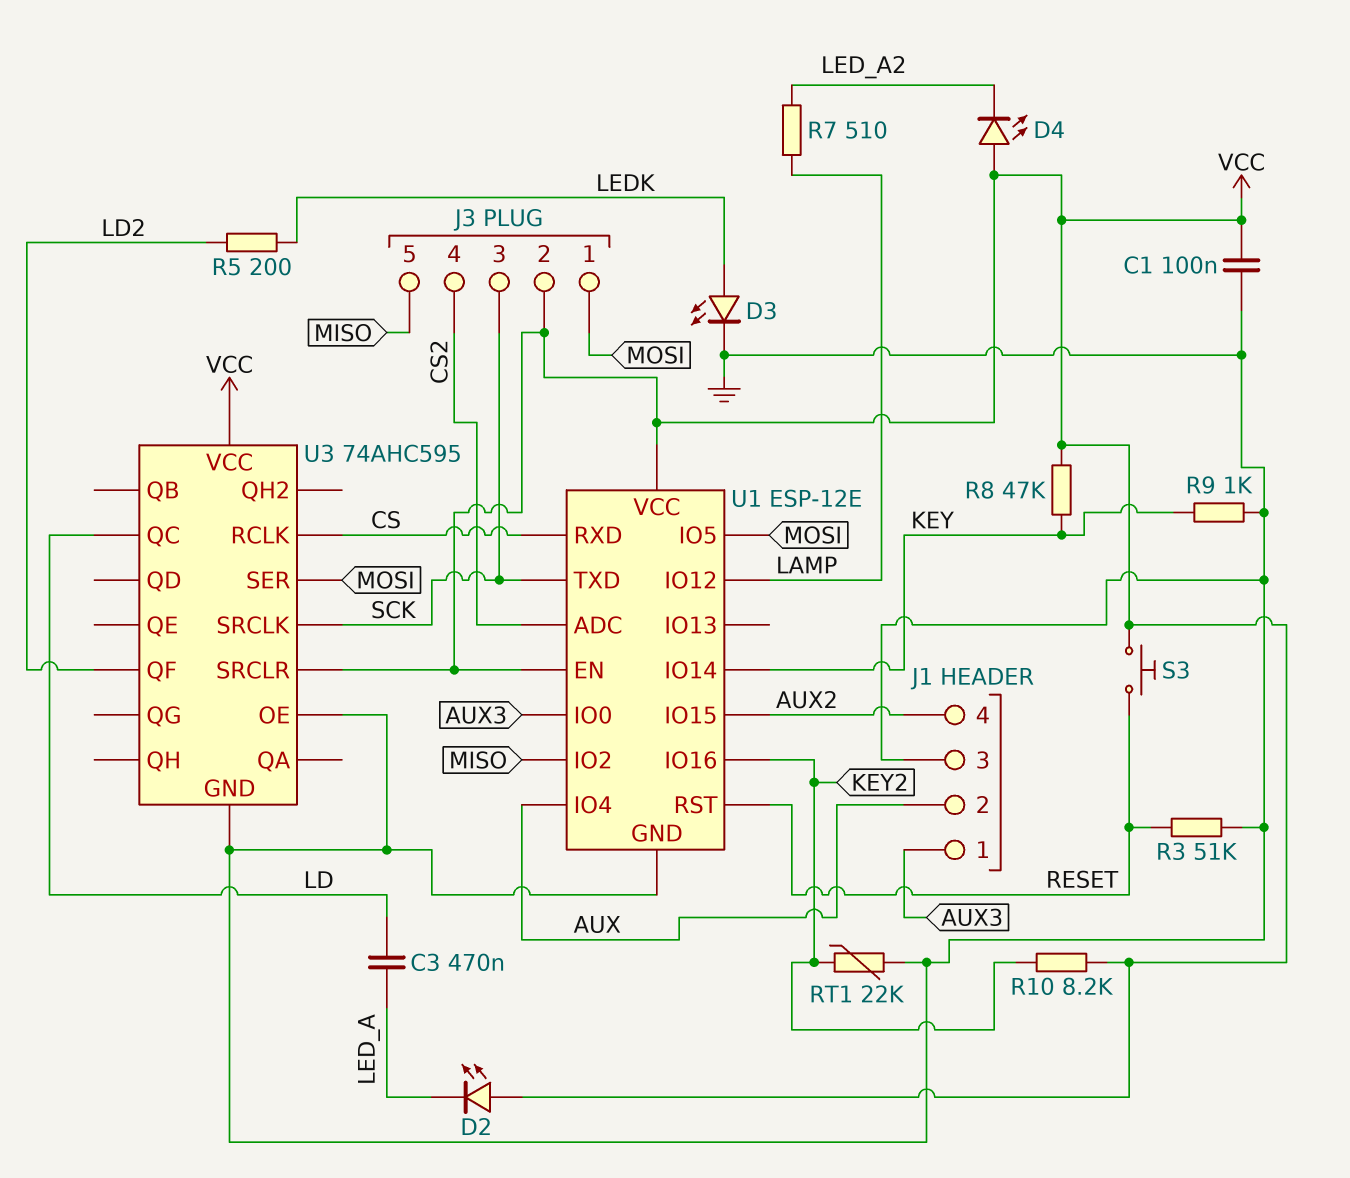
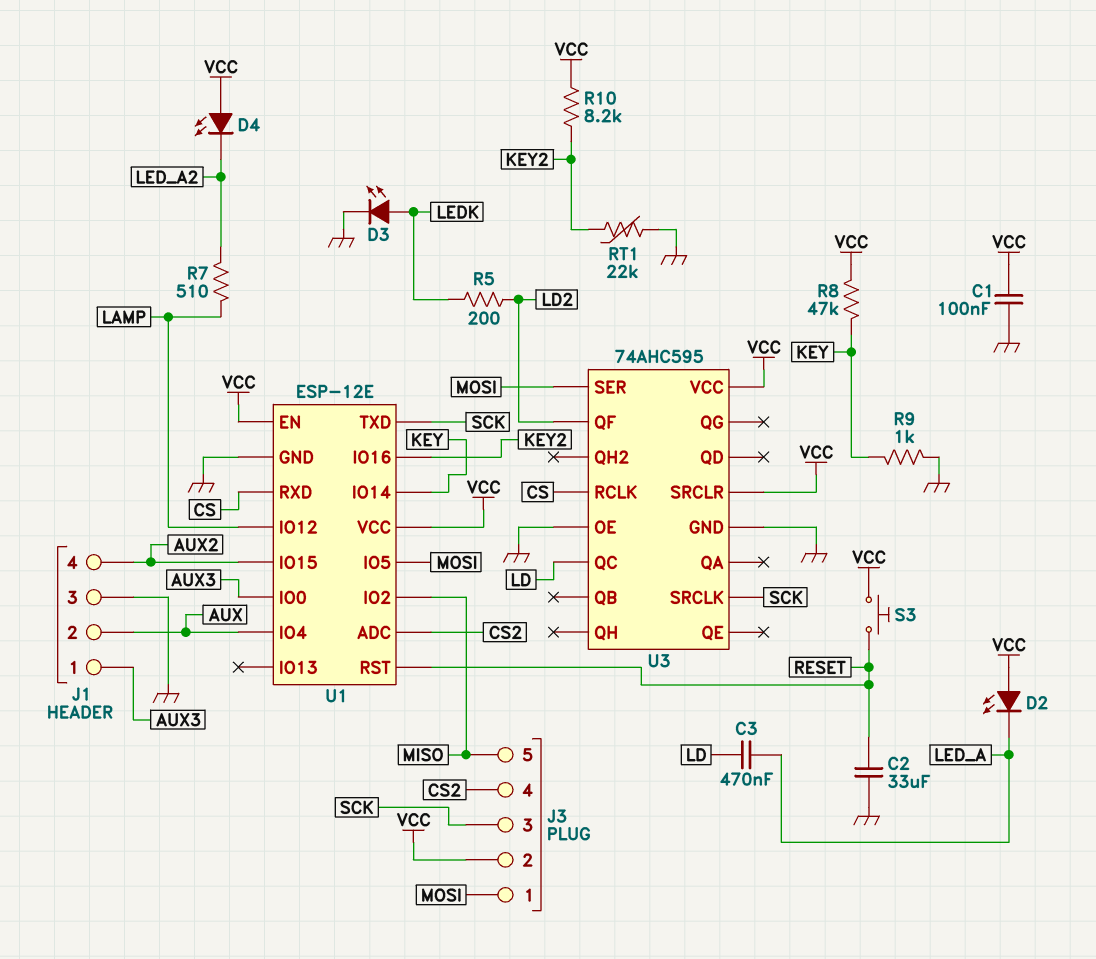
C2: none -> 33uF (GND, RESET)
R3: 51k (GND, RESET) -> none

